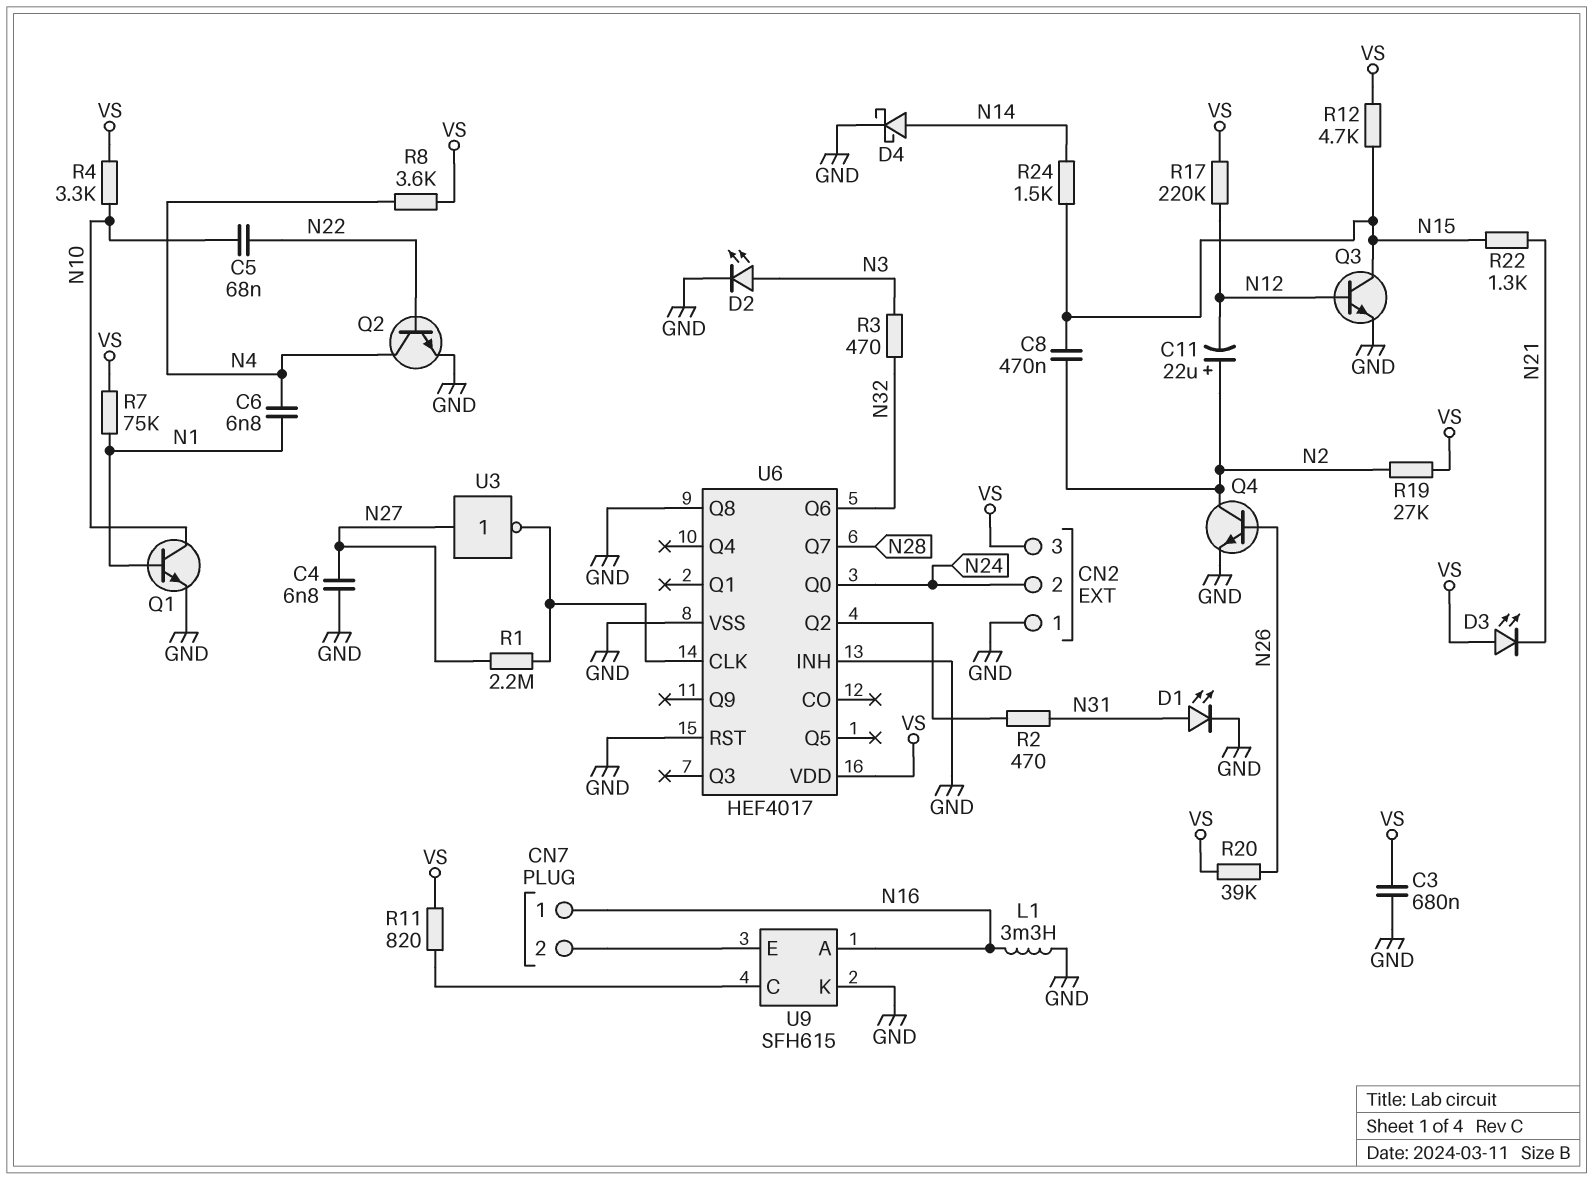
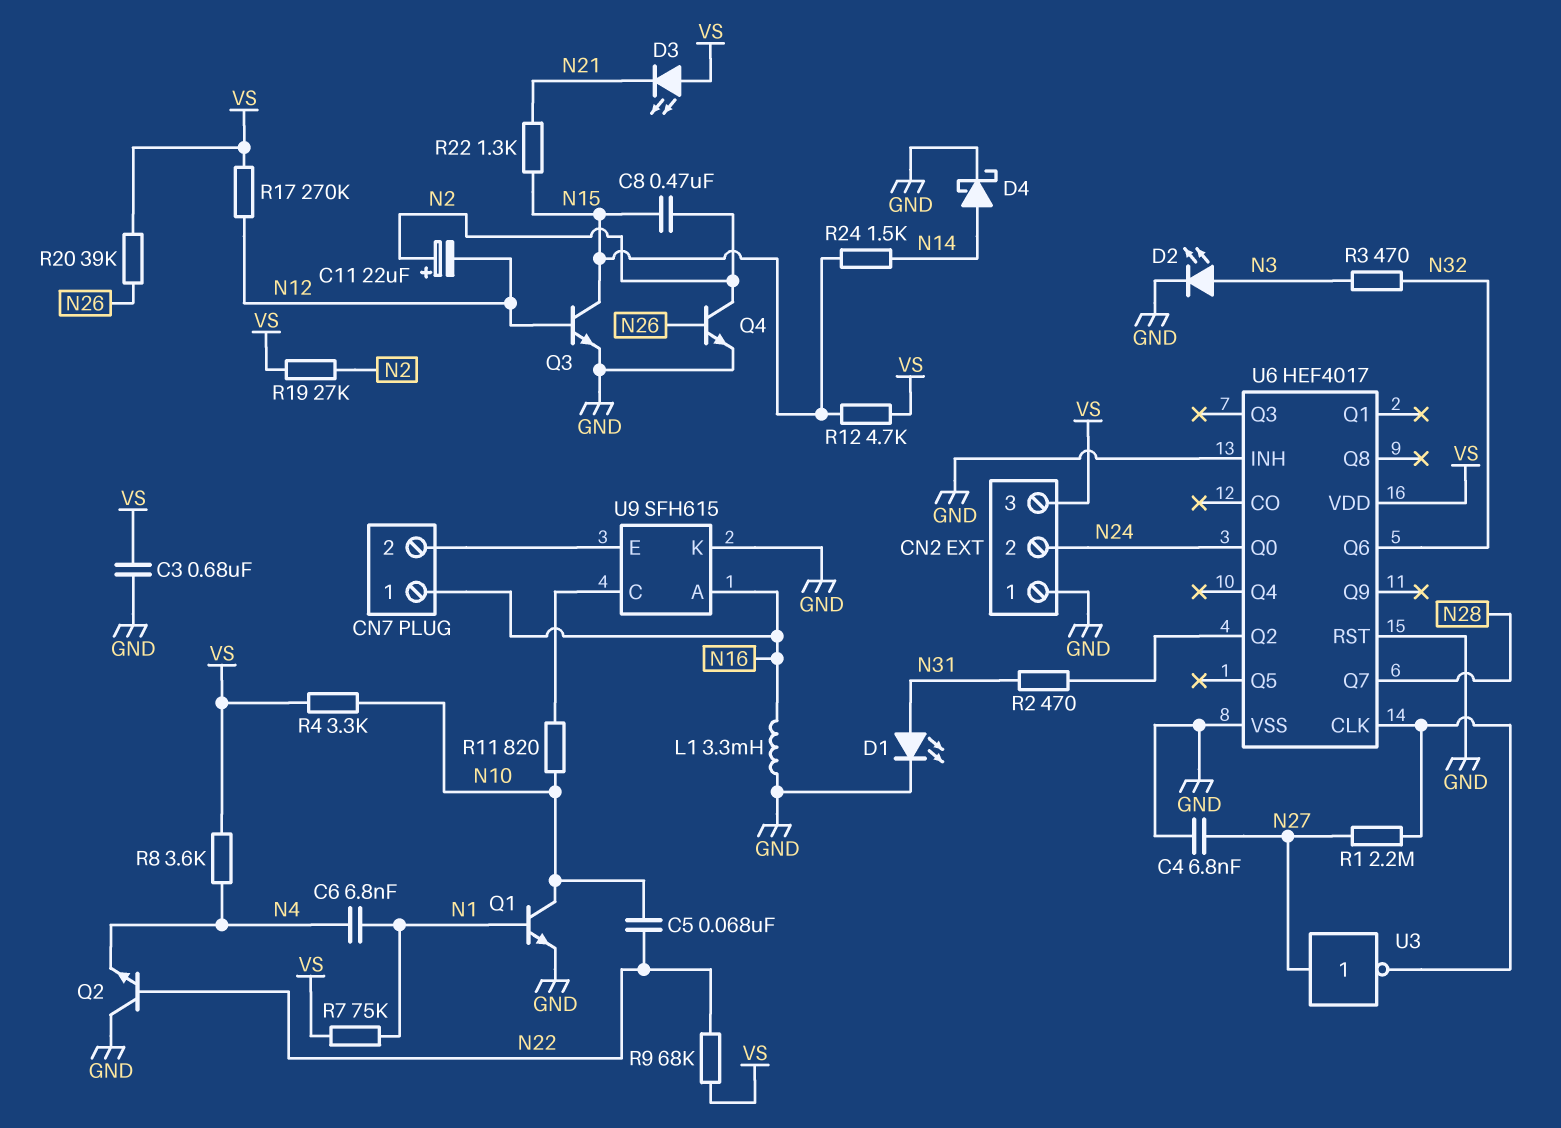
Q2: NPN (B N22, C N4, E GND) -> NPN (B N22, C GND, E N4)
R9: none -> 68k (N22, VS)
R11: 820 (U9/C, VS) -> 820 (N10, U9/C)
R17: 220k (N12, VS) -> 270k (N12, VS)
U6 pin Q8: GND -> none

